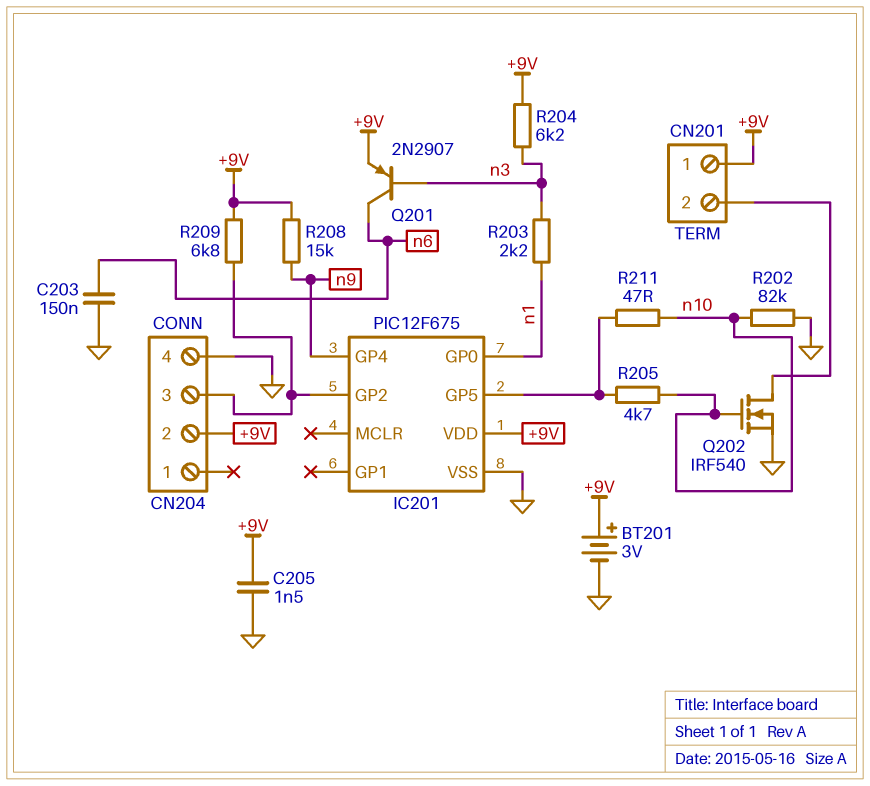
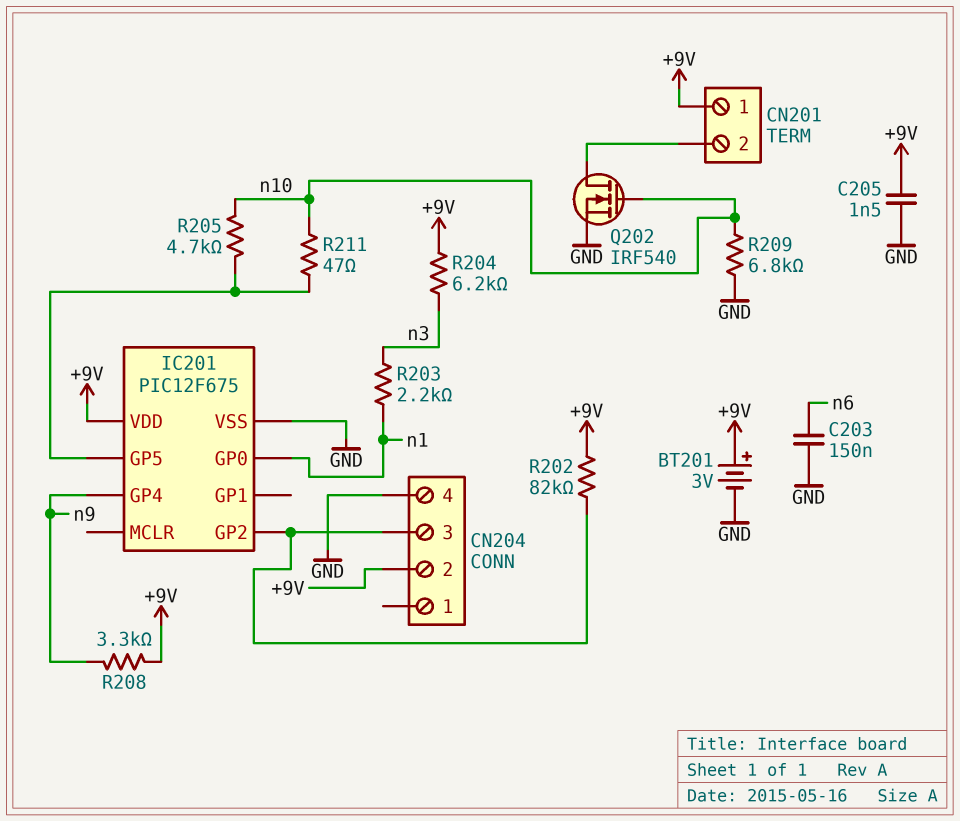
Q201: PNP 2N2907 (B n3, C n6, E +9V) -> none
R202: 82k (GND, n10) -> 82k (+9V, CN204/3)
R208: 15k (+9V, n9) -> 3.3k (+9V, n9)
R209: 6.8k (+9V, CN204/3) -> 6.8k (GND, n10)

